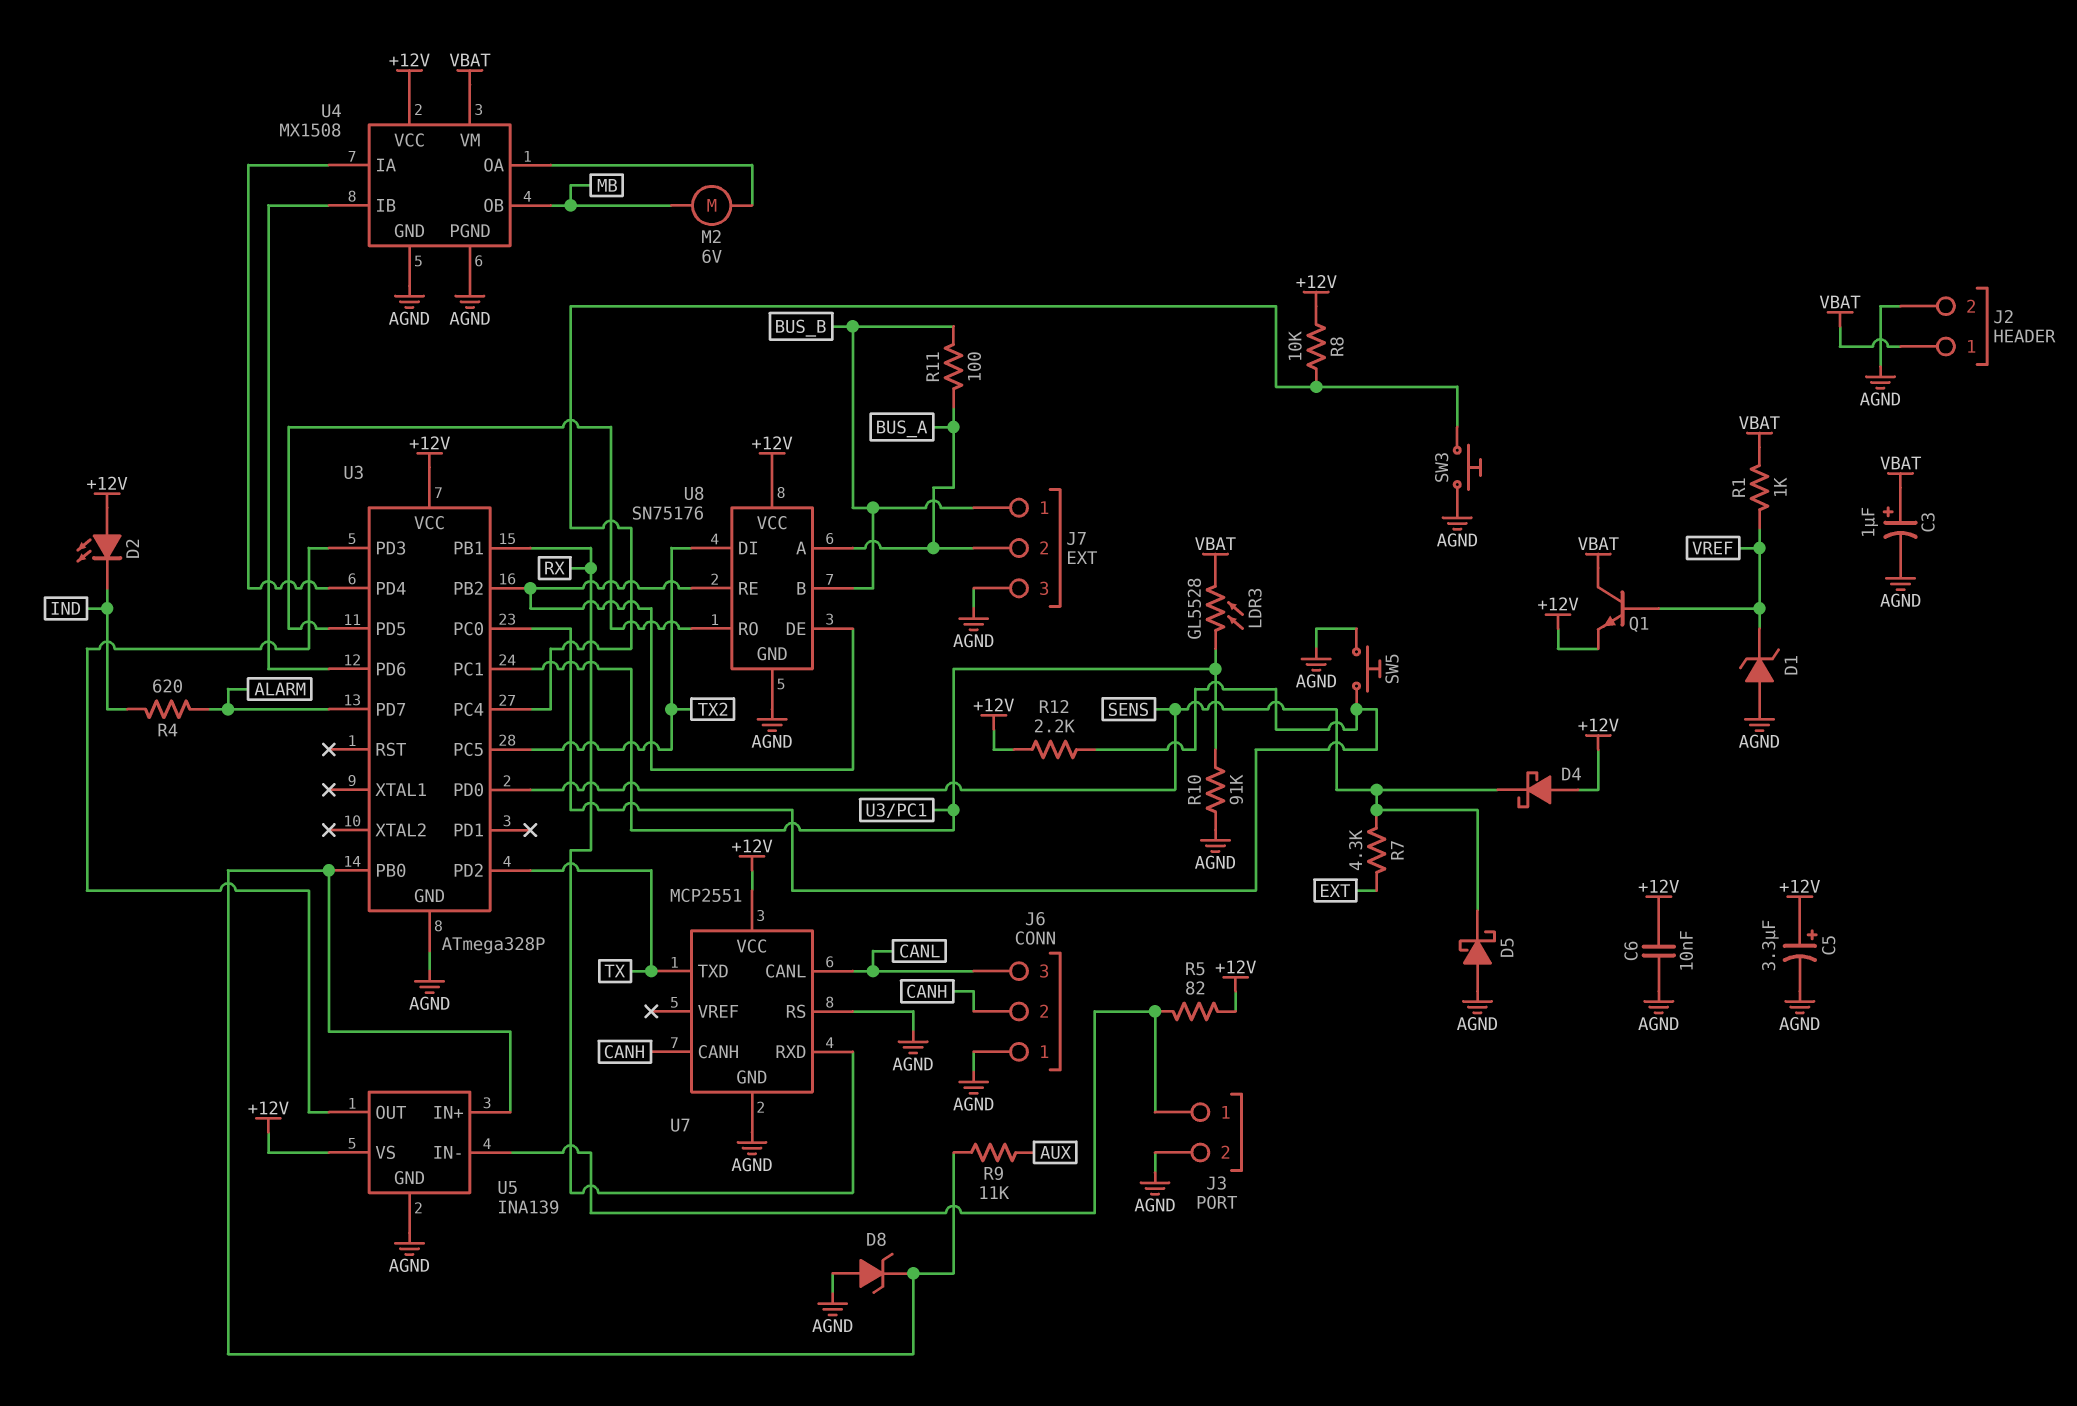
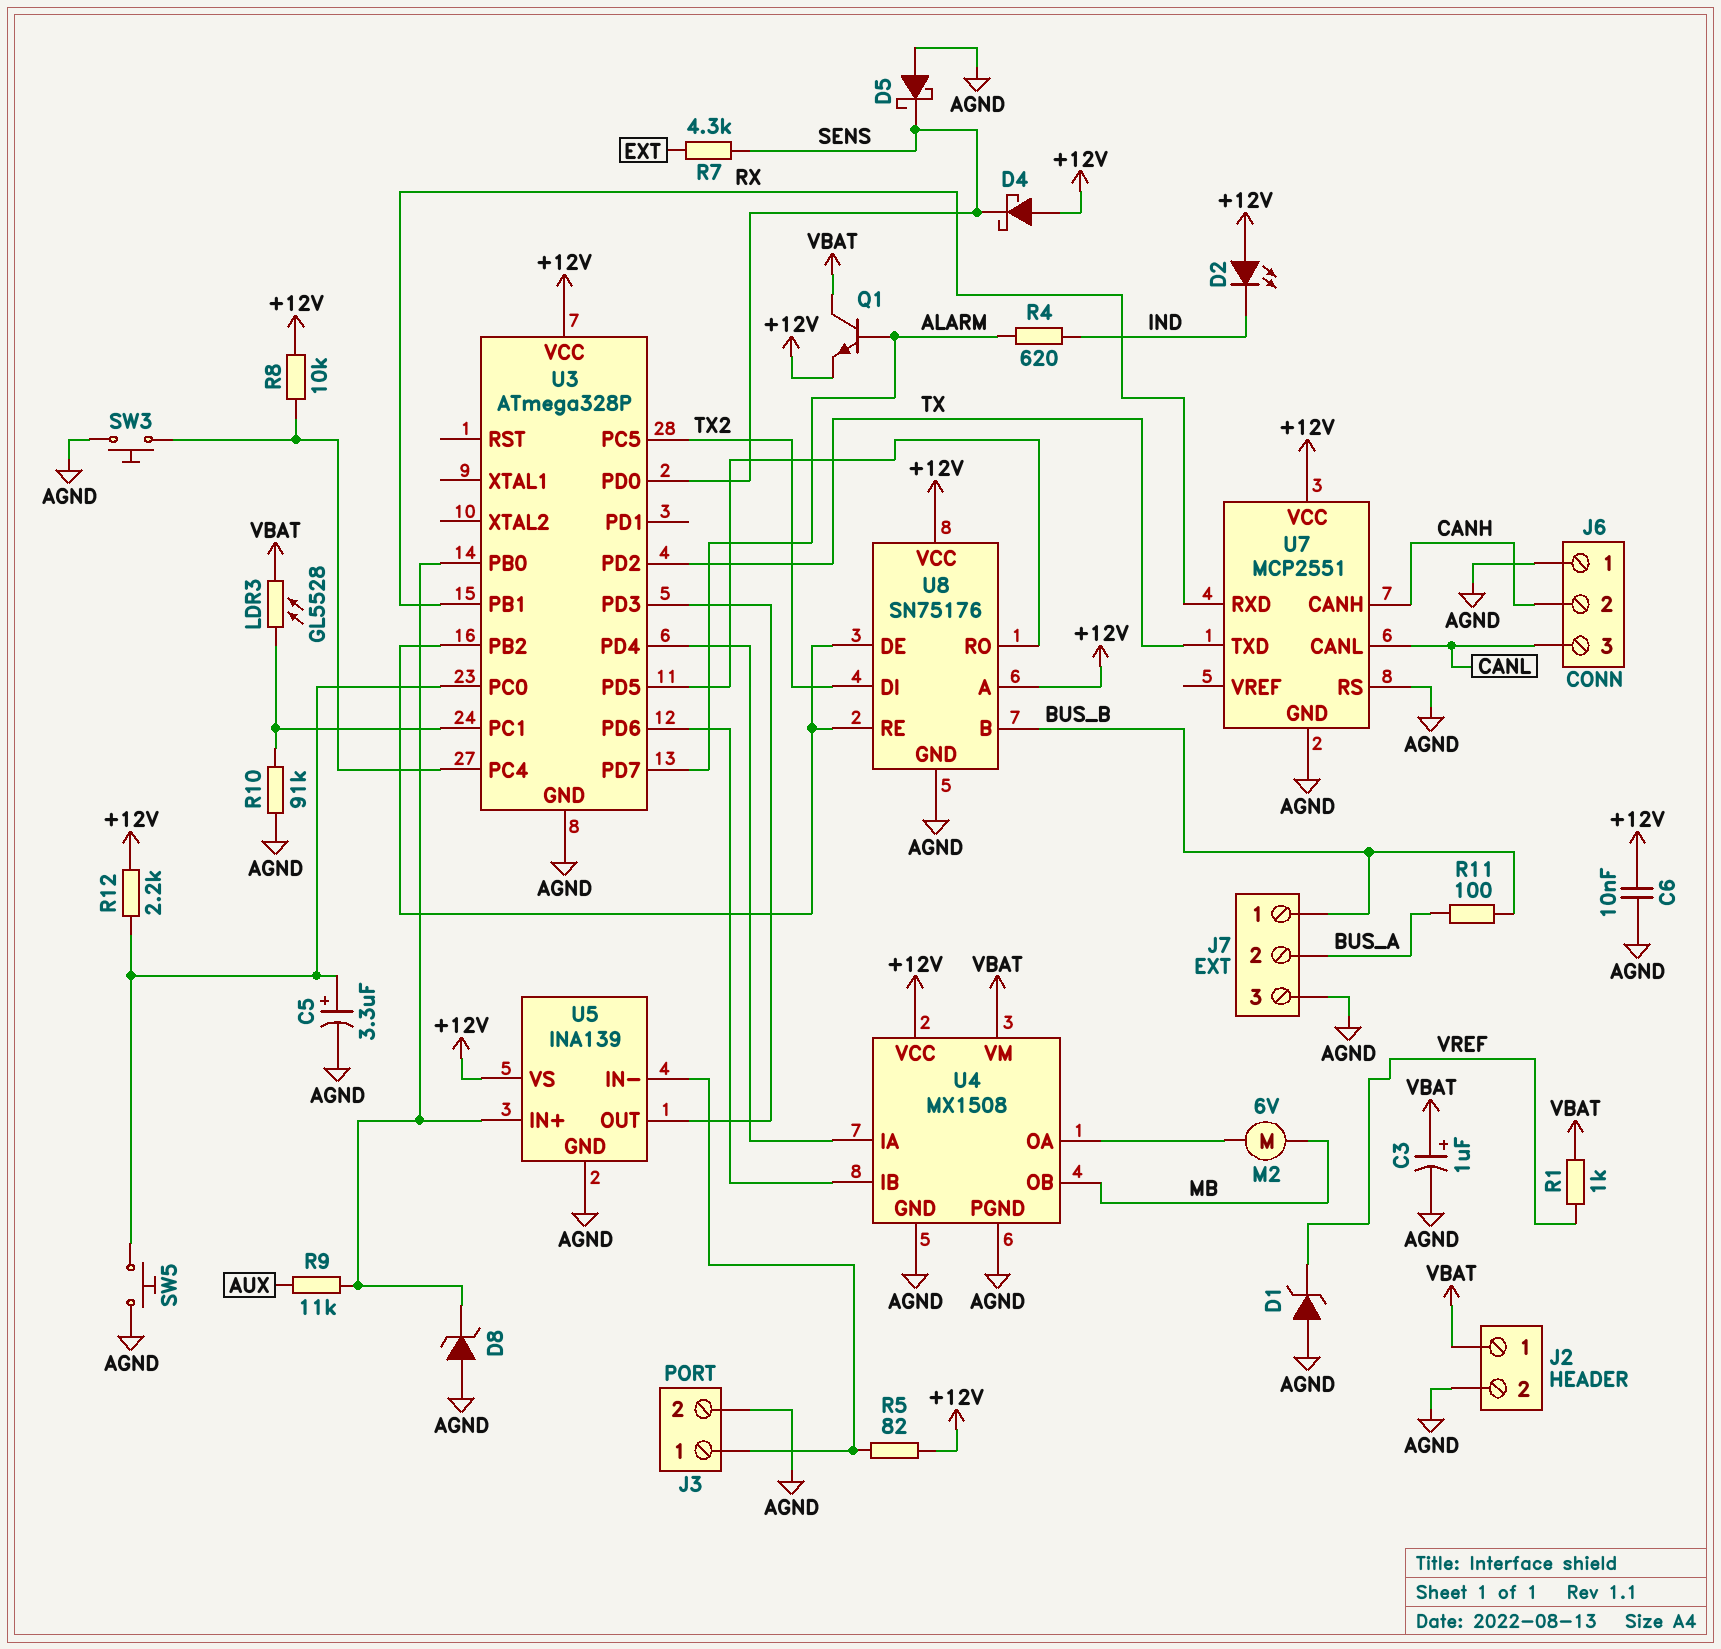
C5: 3.3uF (plus +12V, minus AGND) -> 3.3uF (plus U3/PC0, minus AGND)
Q1: NPN (B VREF, C VBAT, E +12V) -> NPN (B ALARM, C VBAT, E +12V)
U8 pin A: BUS_A -> +12V

